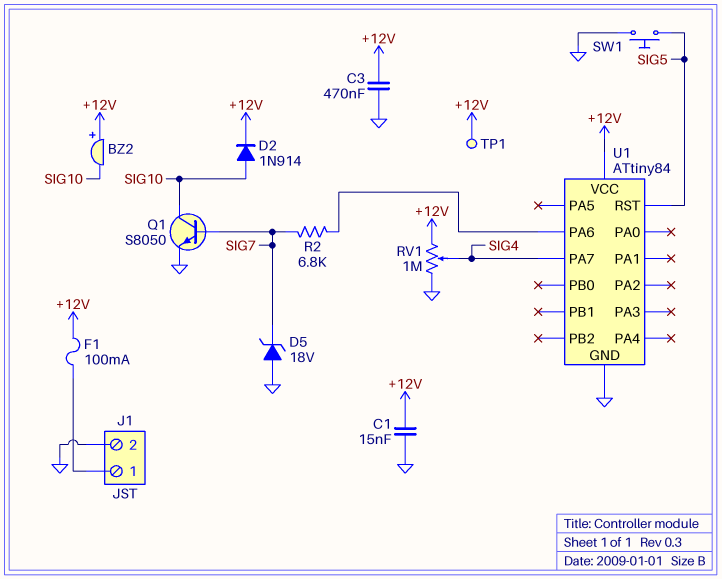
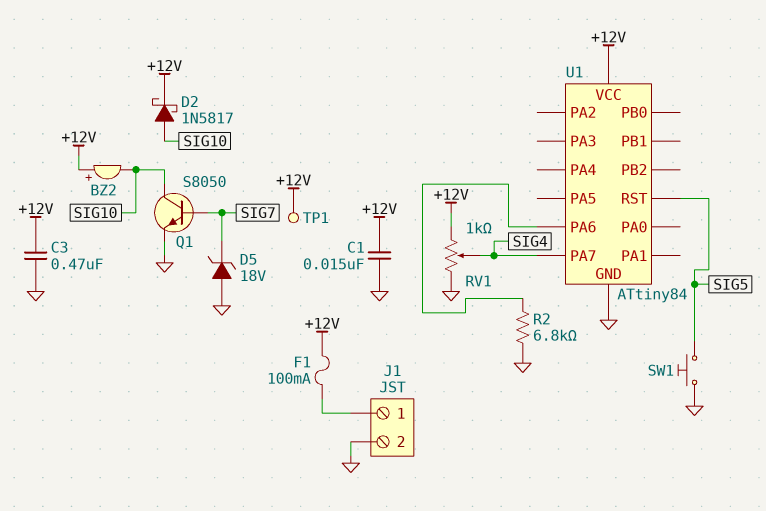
D2: diode 1N914 (A SIG10, K +12V) -> schottky 1N5817 (A SIG10, K +12V)
R2: 6.8k (SIG7, U1/PA6) -> 6.8k (GND, U1/PA6)
RV1: 1M (+12V, GND, wiper SIG4) -> 1k (+12V, GND, wiper SIG4)

